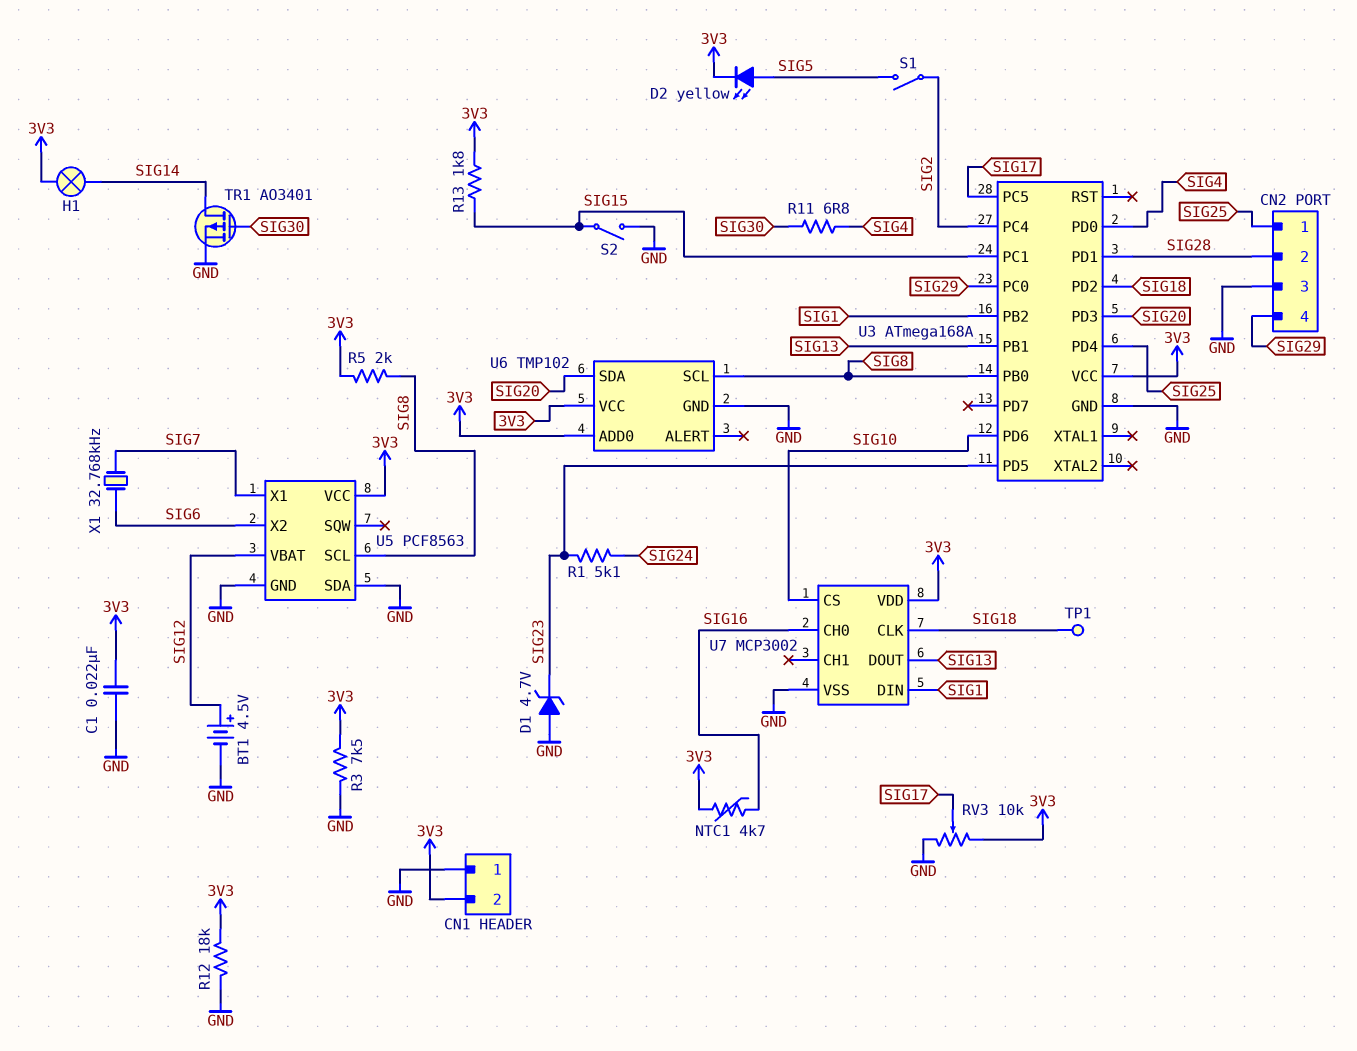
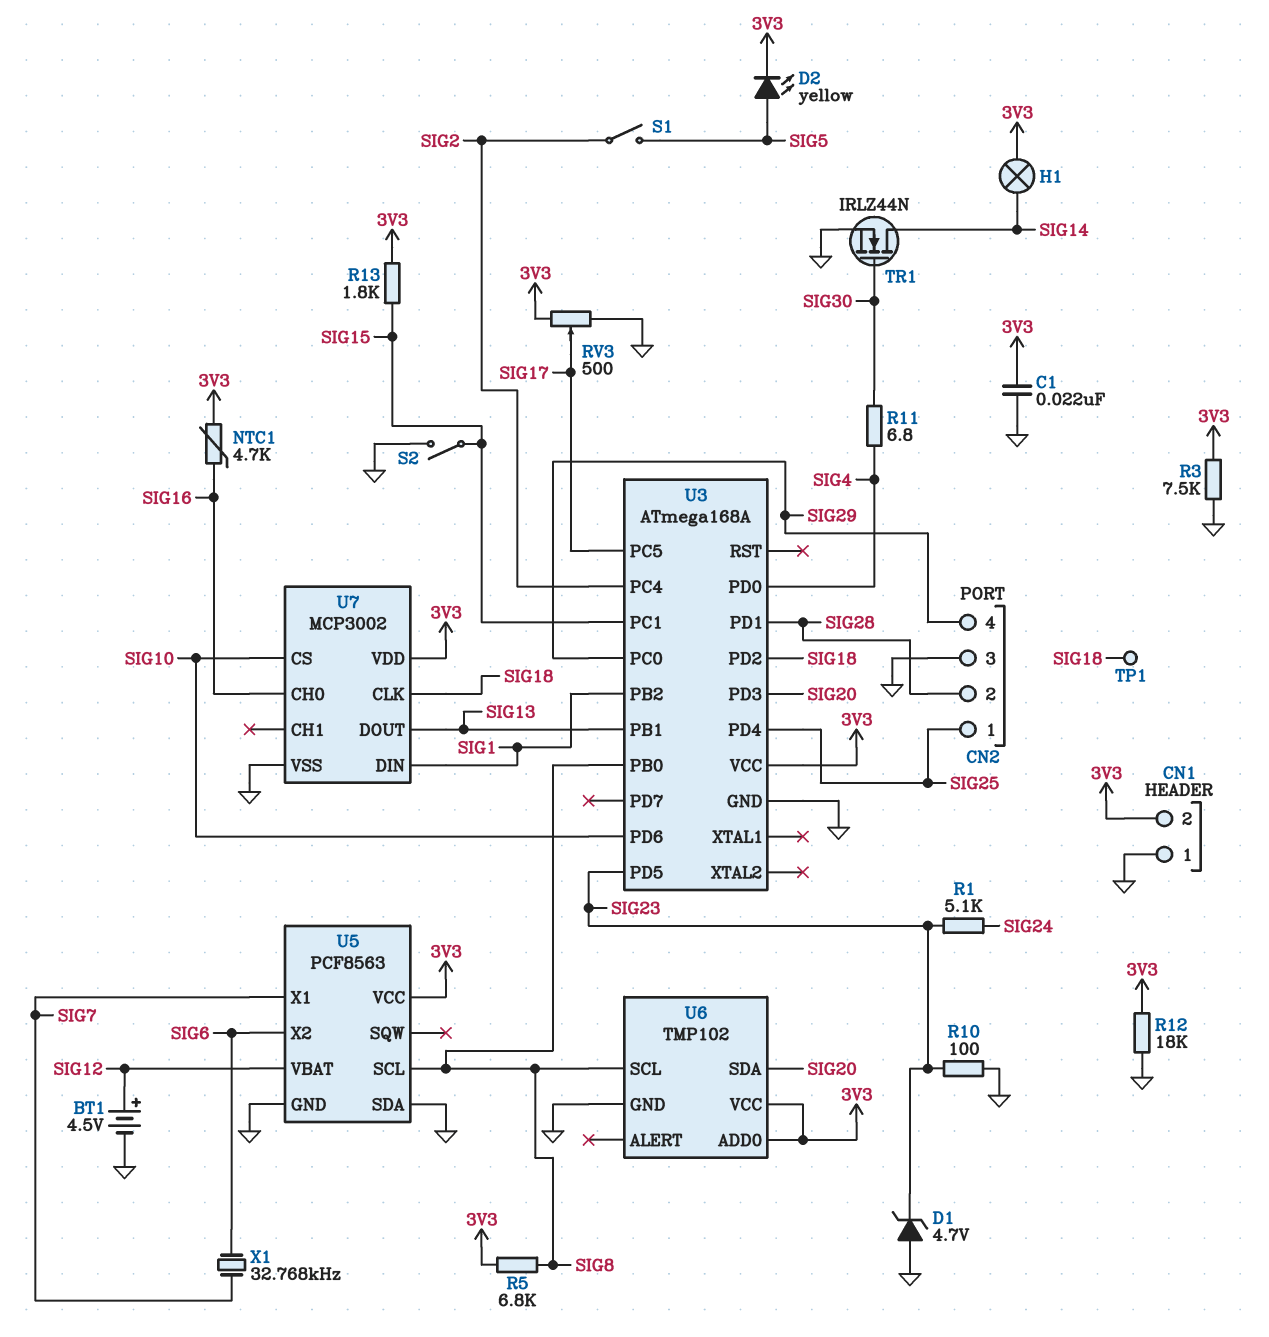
R5: 2k (3V3, SIG8) -> 6.8k (3V3, SIG8)
R10: none -> 100 (GND, SIG23)
RV3: 10k (3V3, GND, wiper SIG17) -> 500 (3V3, GND, wiper SIG17)
TR1: PMOS AO3401 (G SIG30, D SIG14, S GND) -> NMOS IRLZ44N (G SIG30, D SIG14, S GND)

